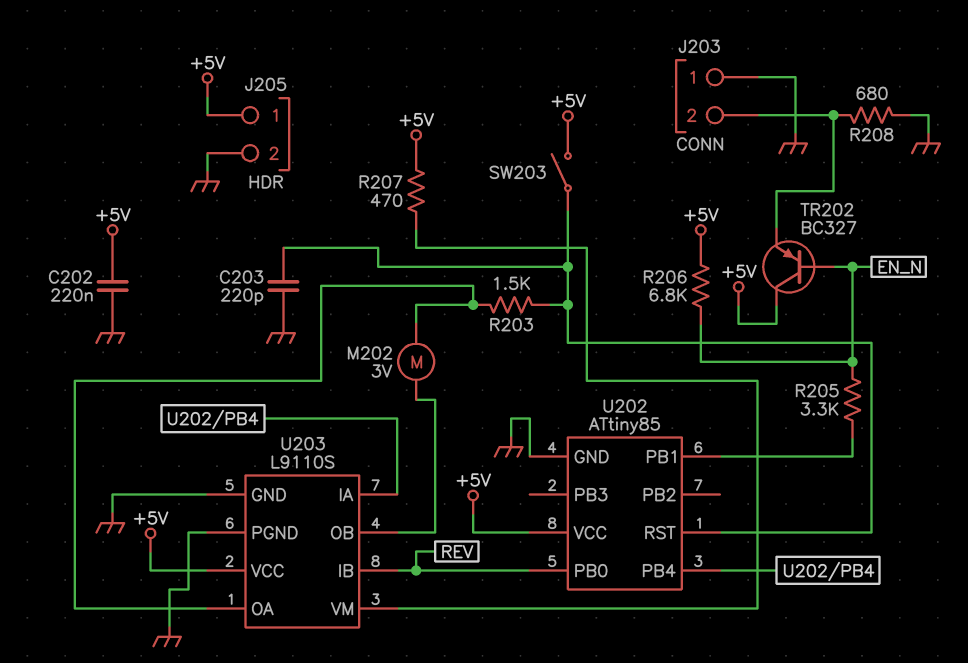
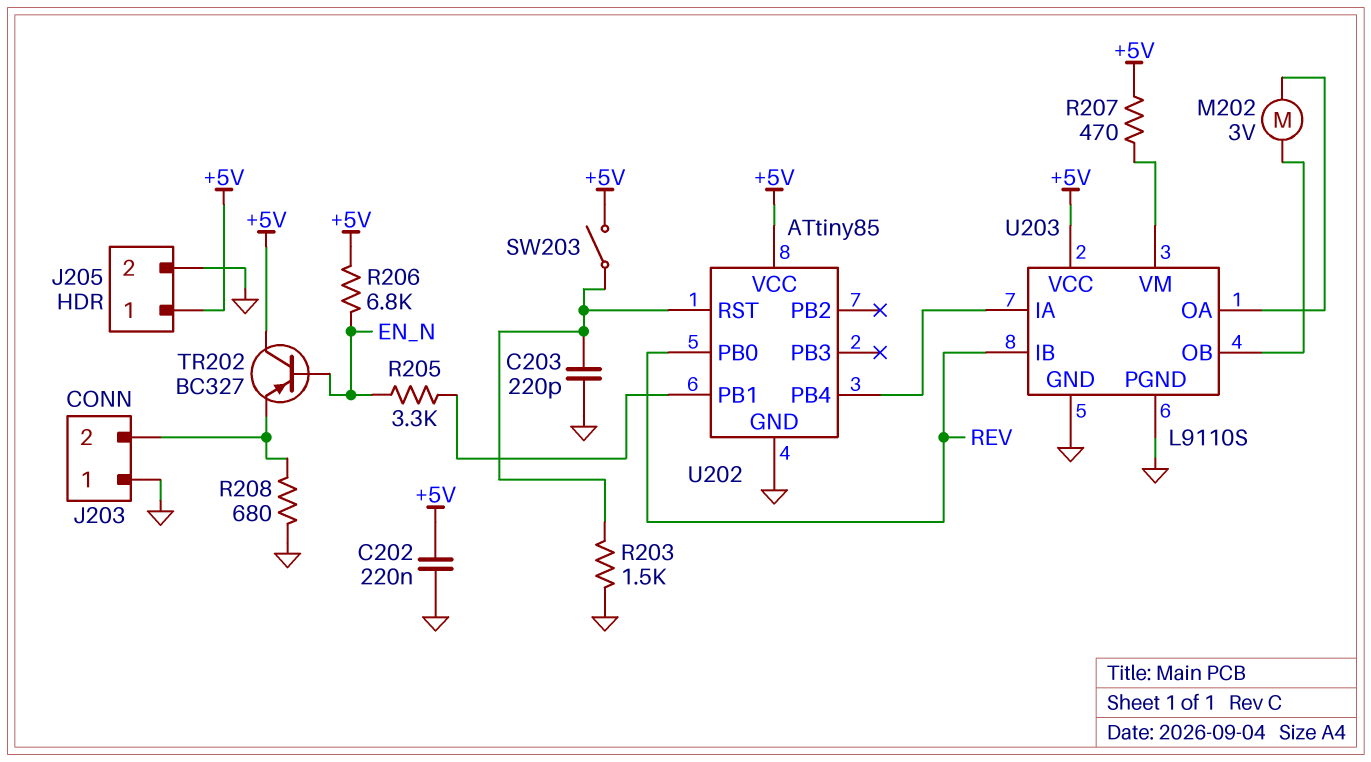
R203: 1.5k (U202/RST, U203/OA) -> 1.5k (GND, U202/RST)

